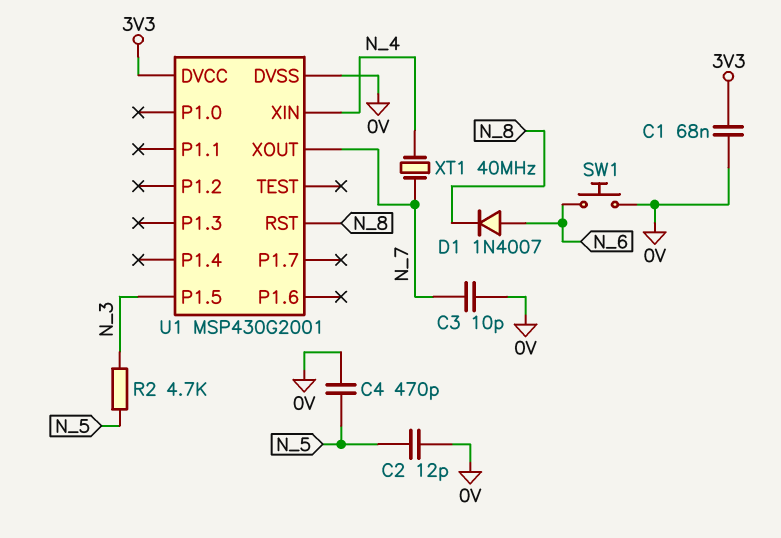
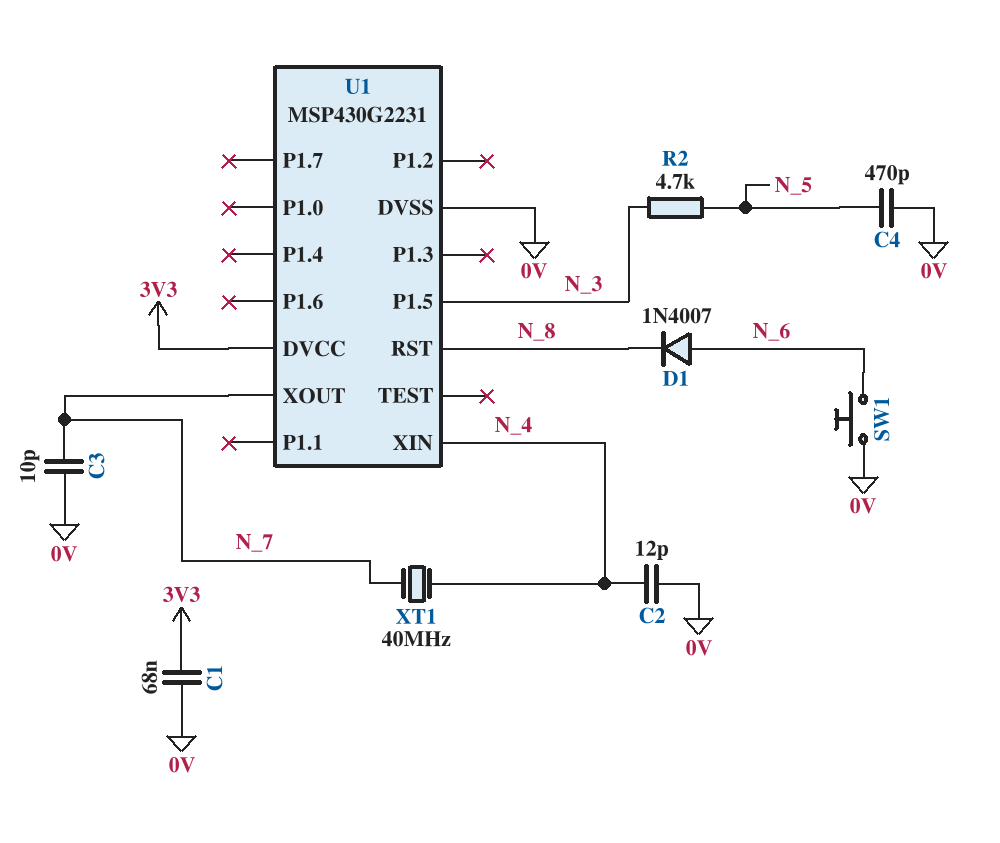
C2: 12pF (0V, N_5) -> 12pF (0V, N_4)
U1: MSP430G2001 -> MSP430G2231

